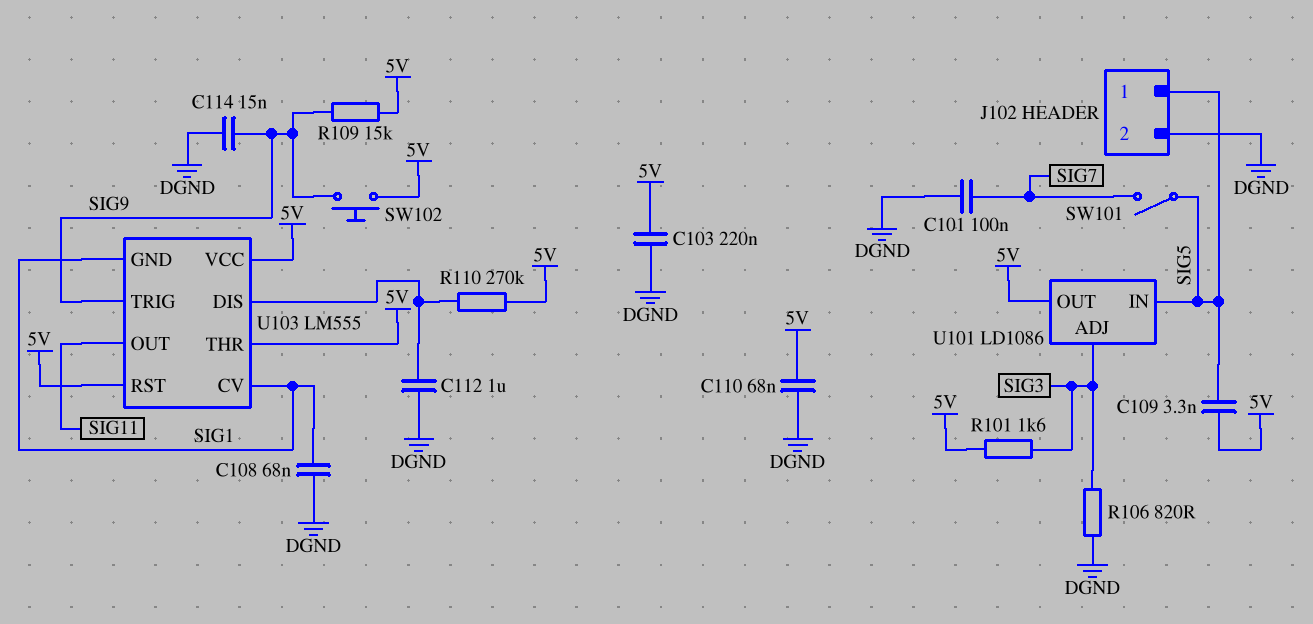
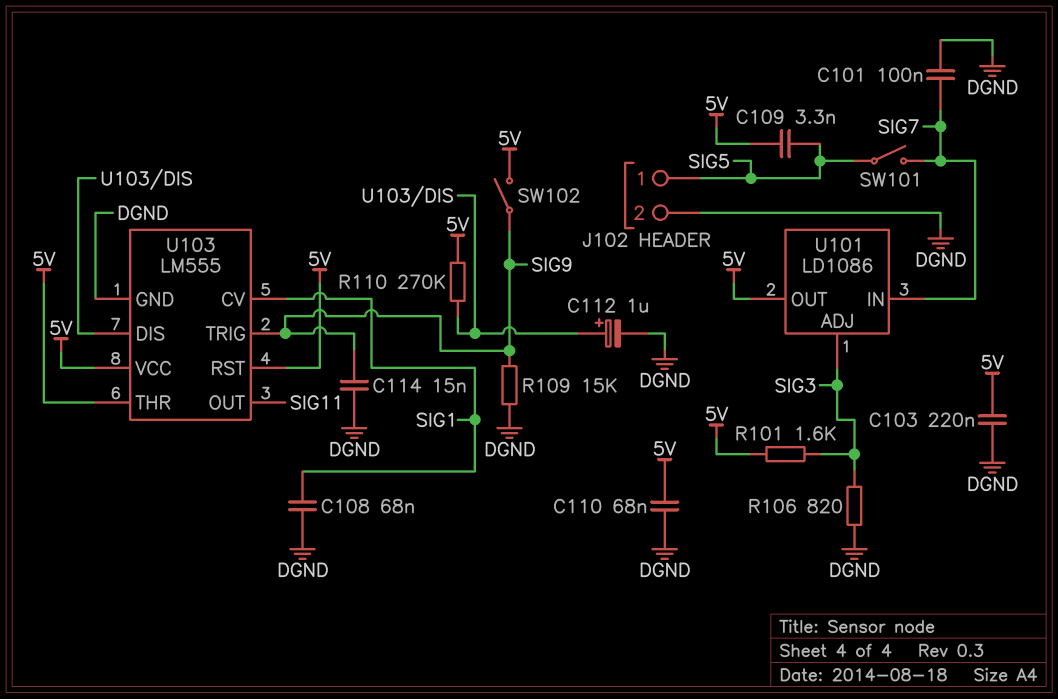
C112: 1uF (DGND, U103/DIS) -> 1uF (plus U103/DIS, minus DGND)
R109: 15k (5V, SIG9) -> 15k (DGND, SIG9)
SW102: button (5V, SIG9) -> switch (5V, SIG9)
U101 pin IN: SIG5 -> SIG7
U103 pin GND: SIG1 -> DGND

